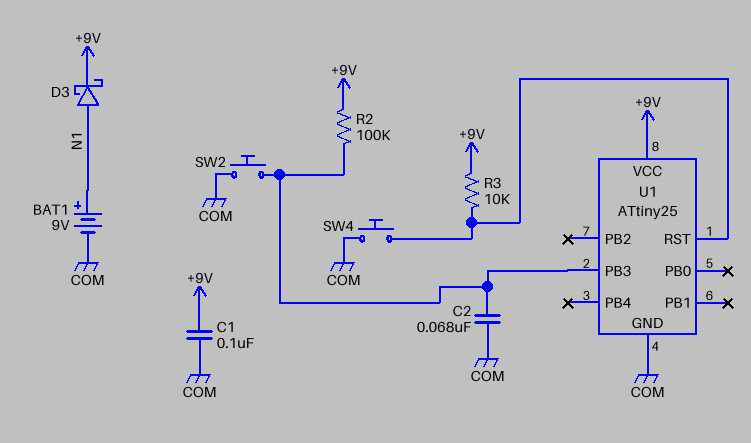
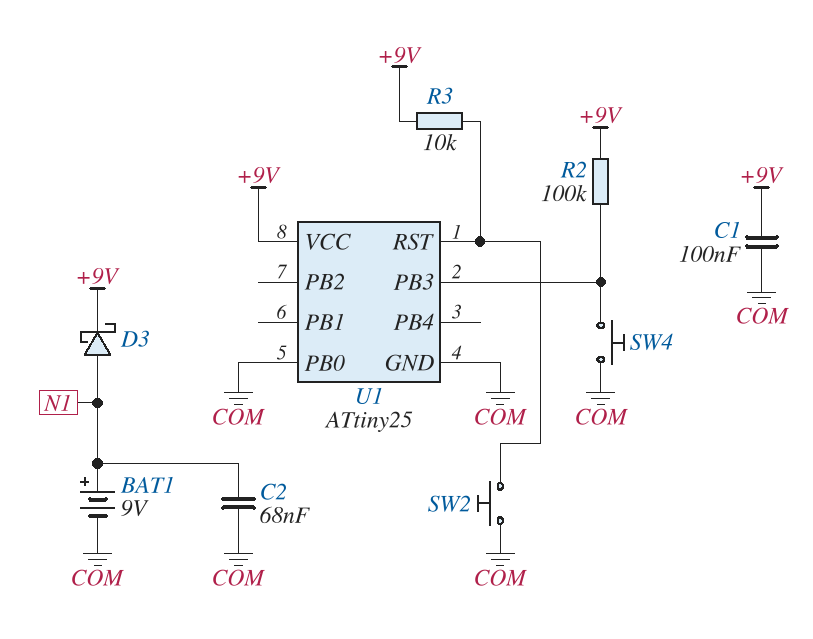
C2: 68nF (COM, U1/PB3) -> 68nF (COM, N1)
SW2: button (COM, U1/PB3) -> button (COM, U1/RST)
SW4: button (COM, U1/RST) -> button (COM, U1/PB3)
U1 pin PB0: none -> COM

